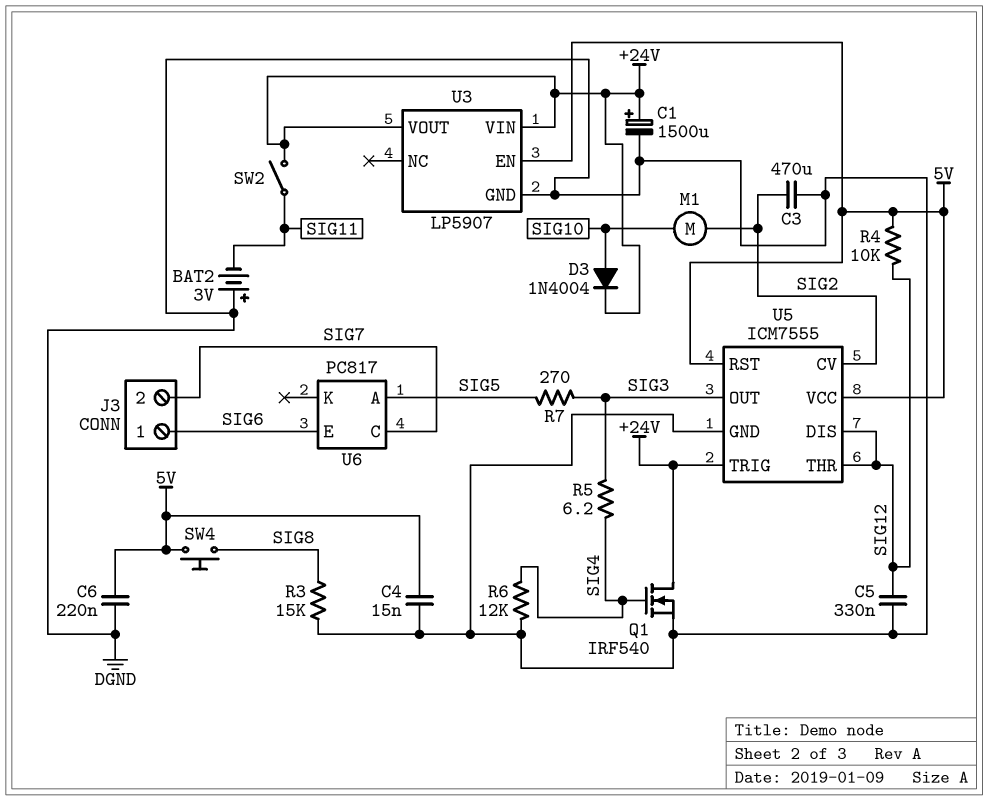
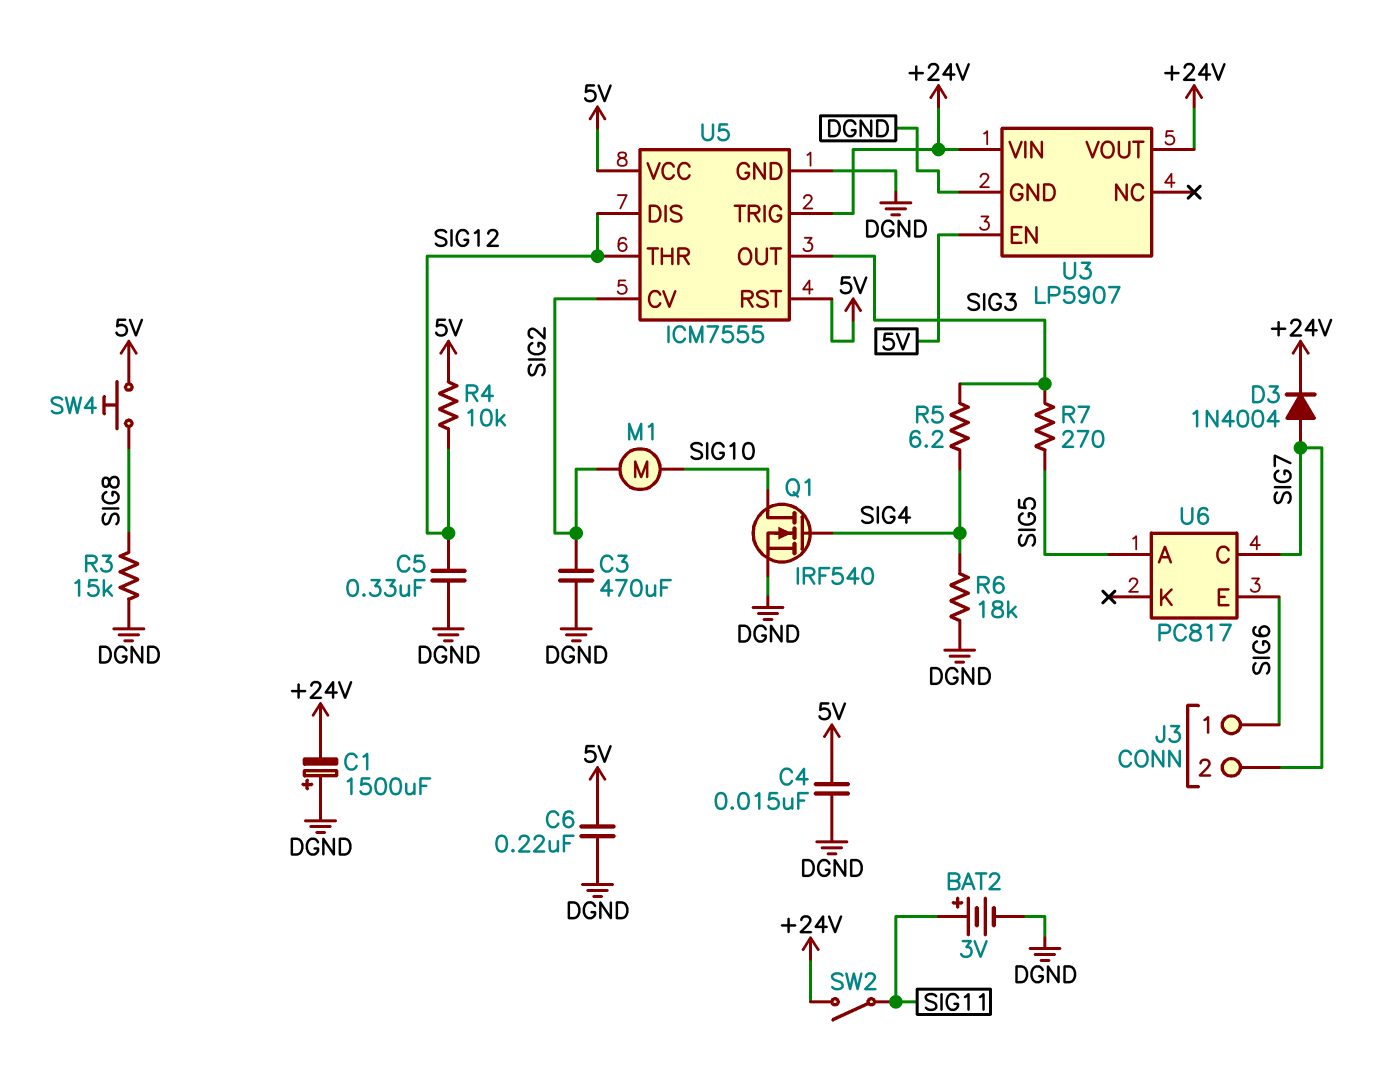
BAT2: 3V (plus DGND, minus SIG11) -> 3V (plus SIG11, minus DGND)
C1: 1500uF (plus +24V, minus DGND) -> 1500uF (plus DGND, minus +24V)
D3: diode 1N4004 (A SIG10, K +24V) -> diode 1N4004 (A SIG7, K +24V)
Q1: NMOS IRF540 (G SIG4, D +24V, S DGND) -> NMOS IRF540 (G SIG4, D SIG10, S DGND)
R6: 12k (DGND, SIG4) -> 18k (DGND, SIG4)

